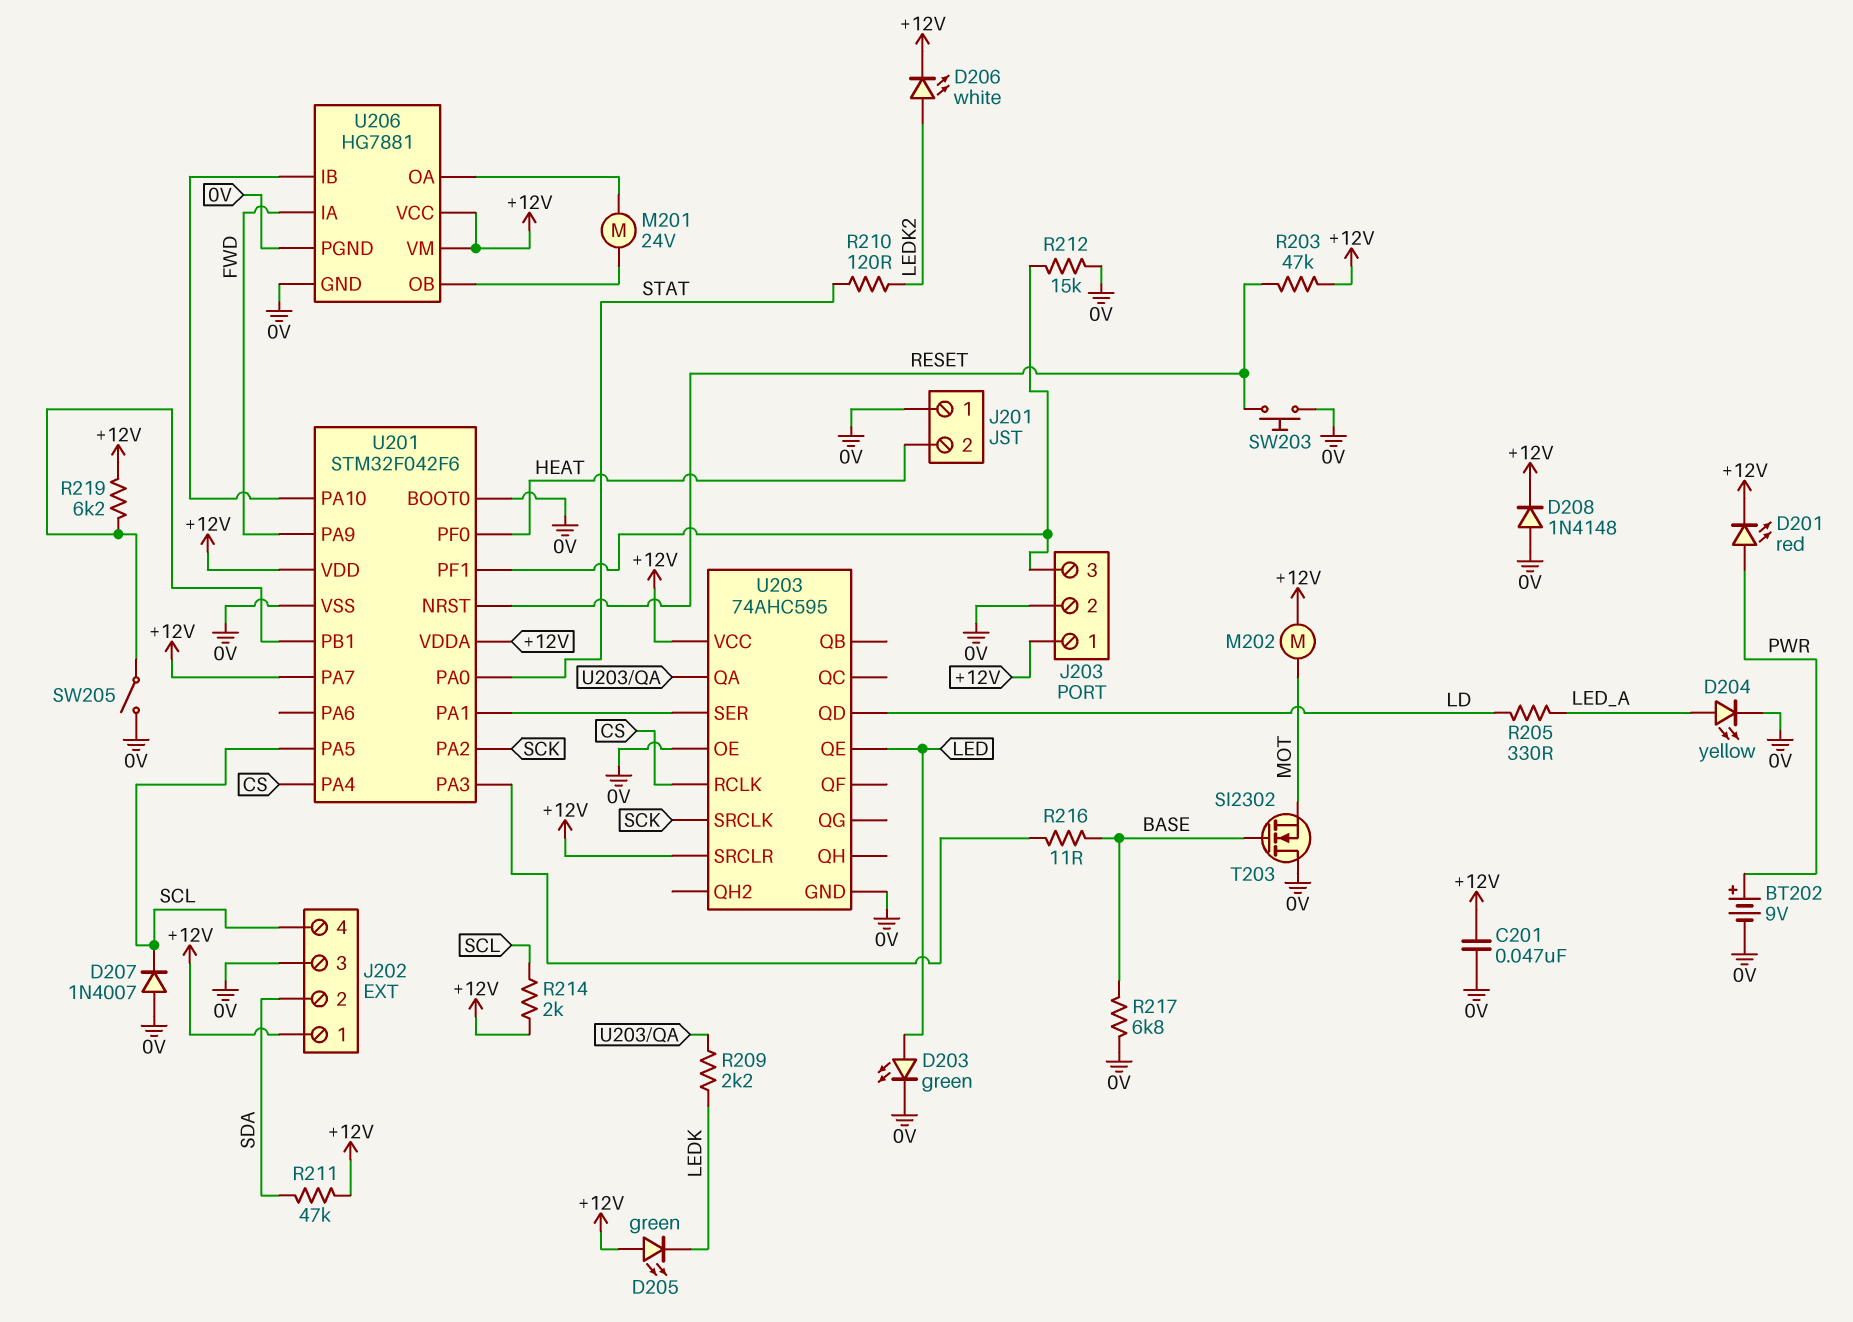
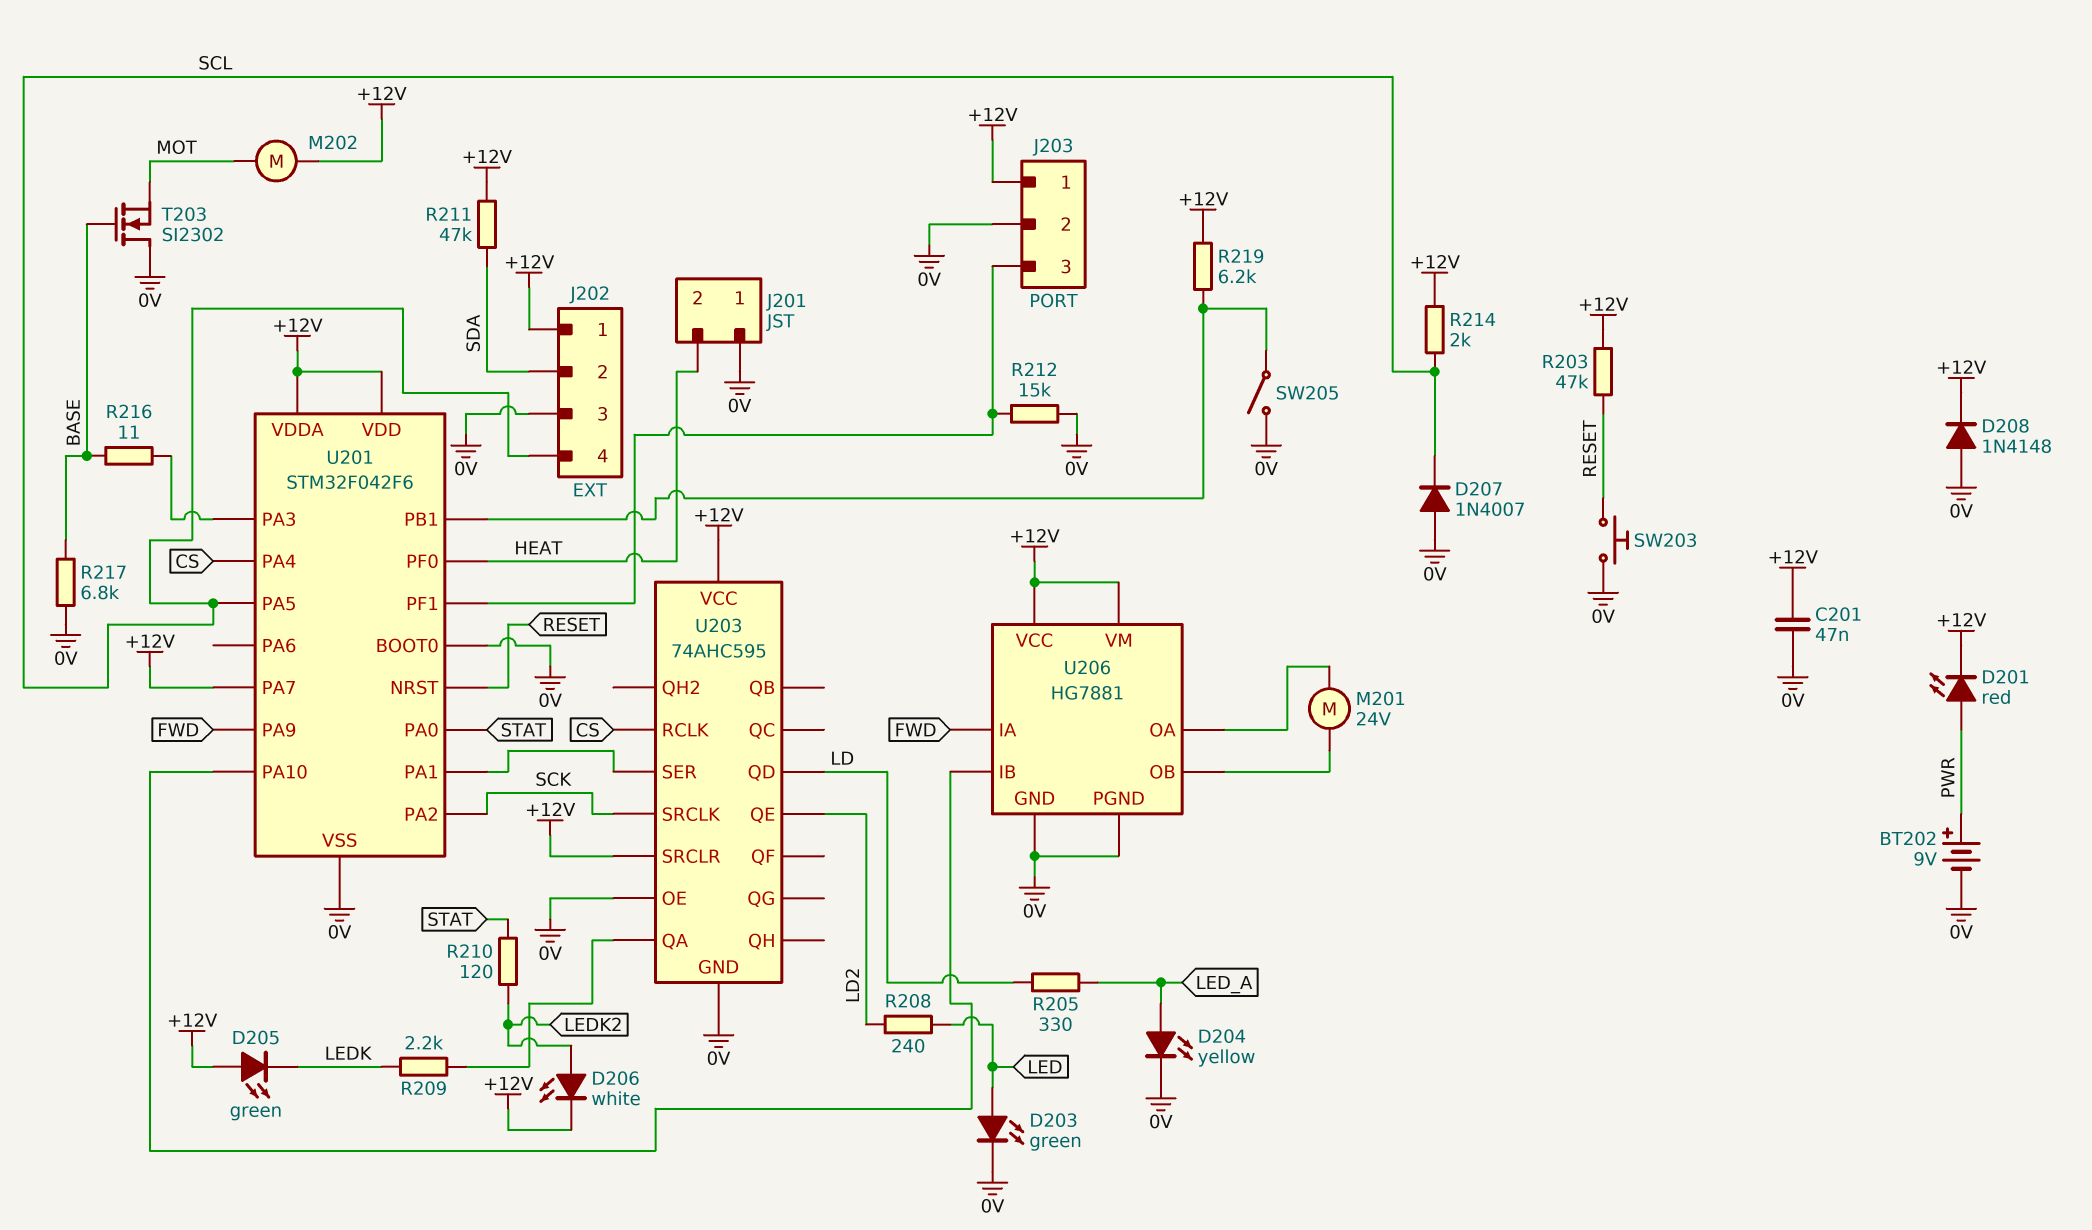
R208: none -> 240 (LD2, LED)
U203 pin QE: LED -> LD2

